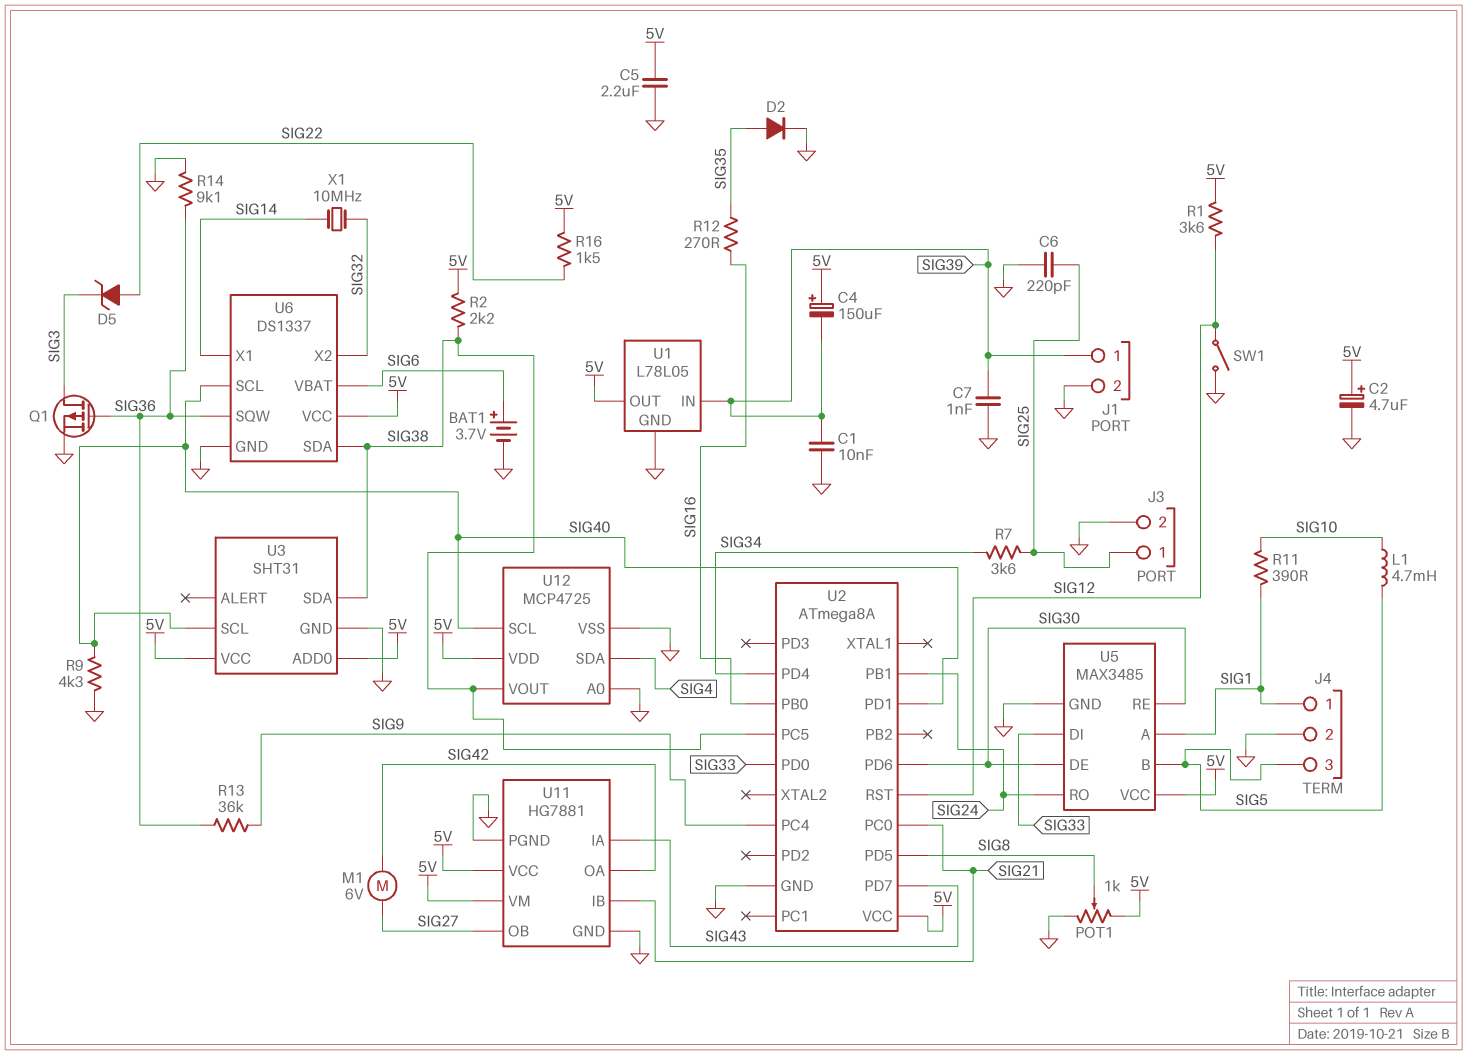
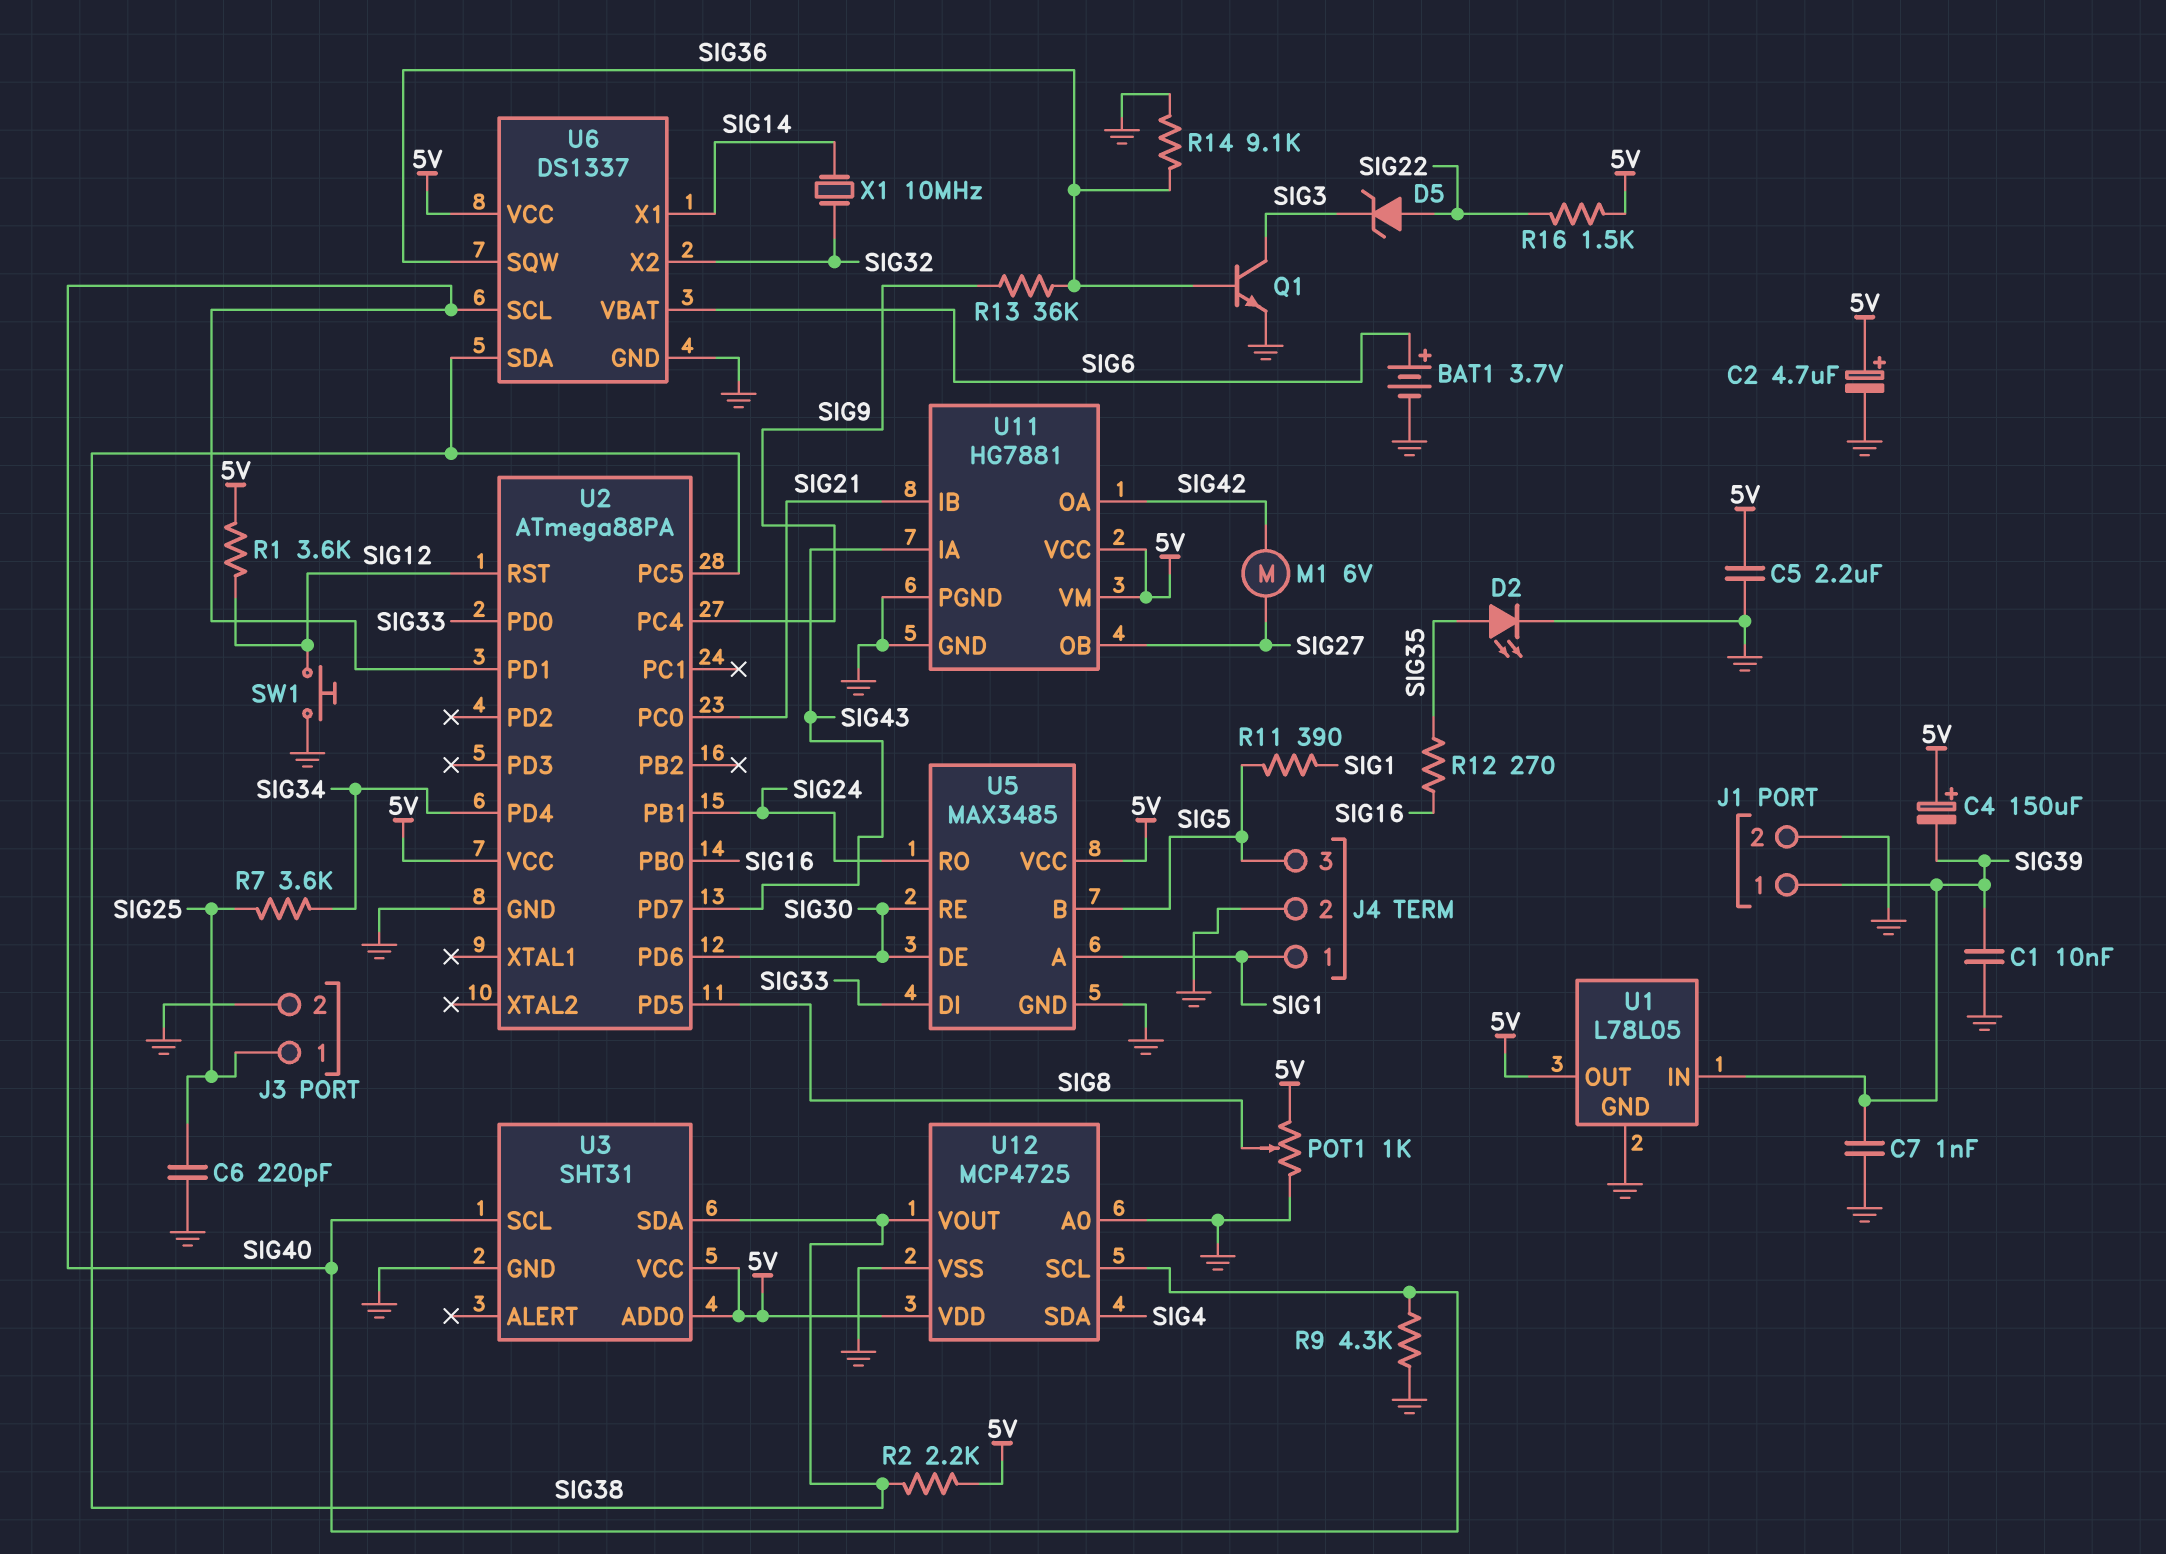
D2: diode (A SIG35, K GND) -> LED (A SIG35, K GND)
L1: 4.7mH (SIG5, SIG10) -> none
Q1: PMOS (G SIG36, D SIG3, S GND) -> NPN (B SIG36, C SIG3, E GND)
R11: 390 (SIG1, SIG10) -> 390 (SIG1, SIG5)
SW1: switch (GND, SIG12) -> button (GND, SIG12)
U2: ATmega8A -> ATmega88PA

